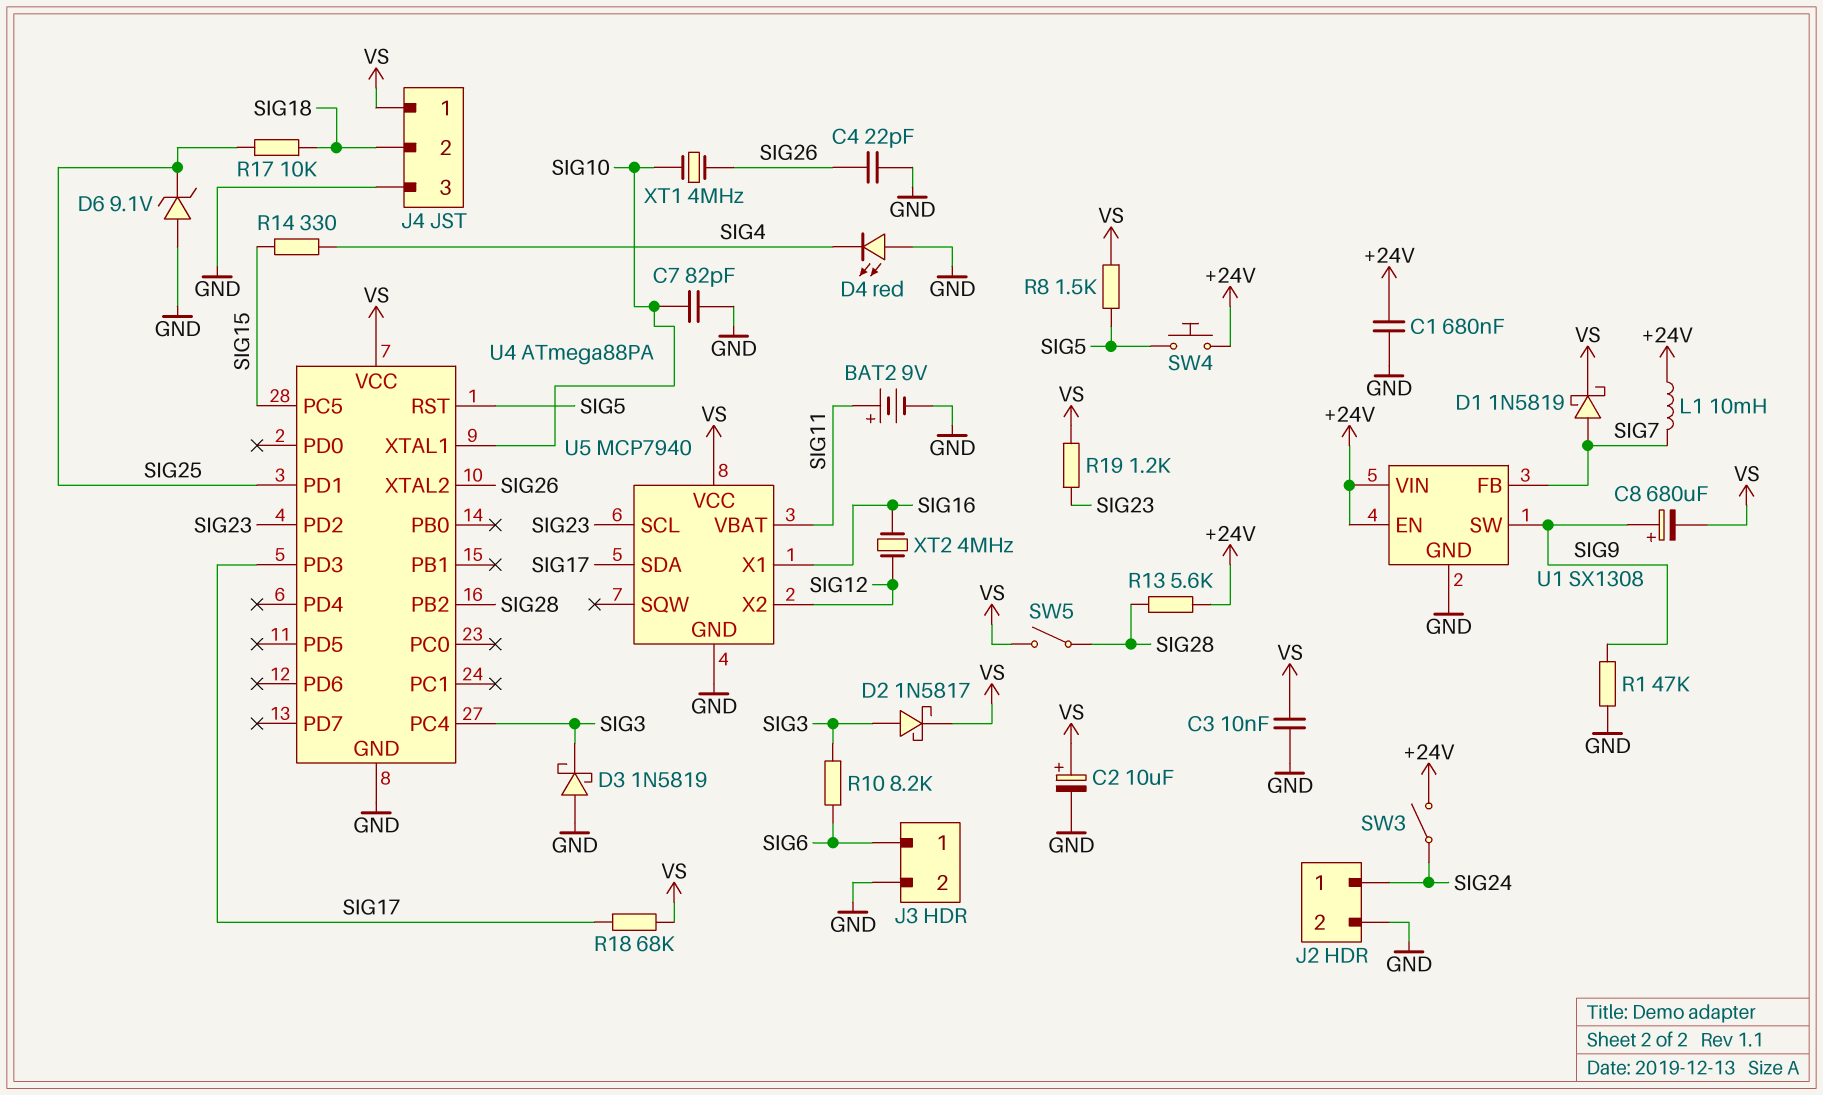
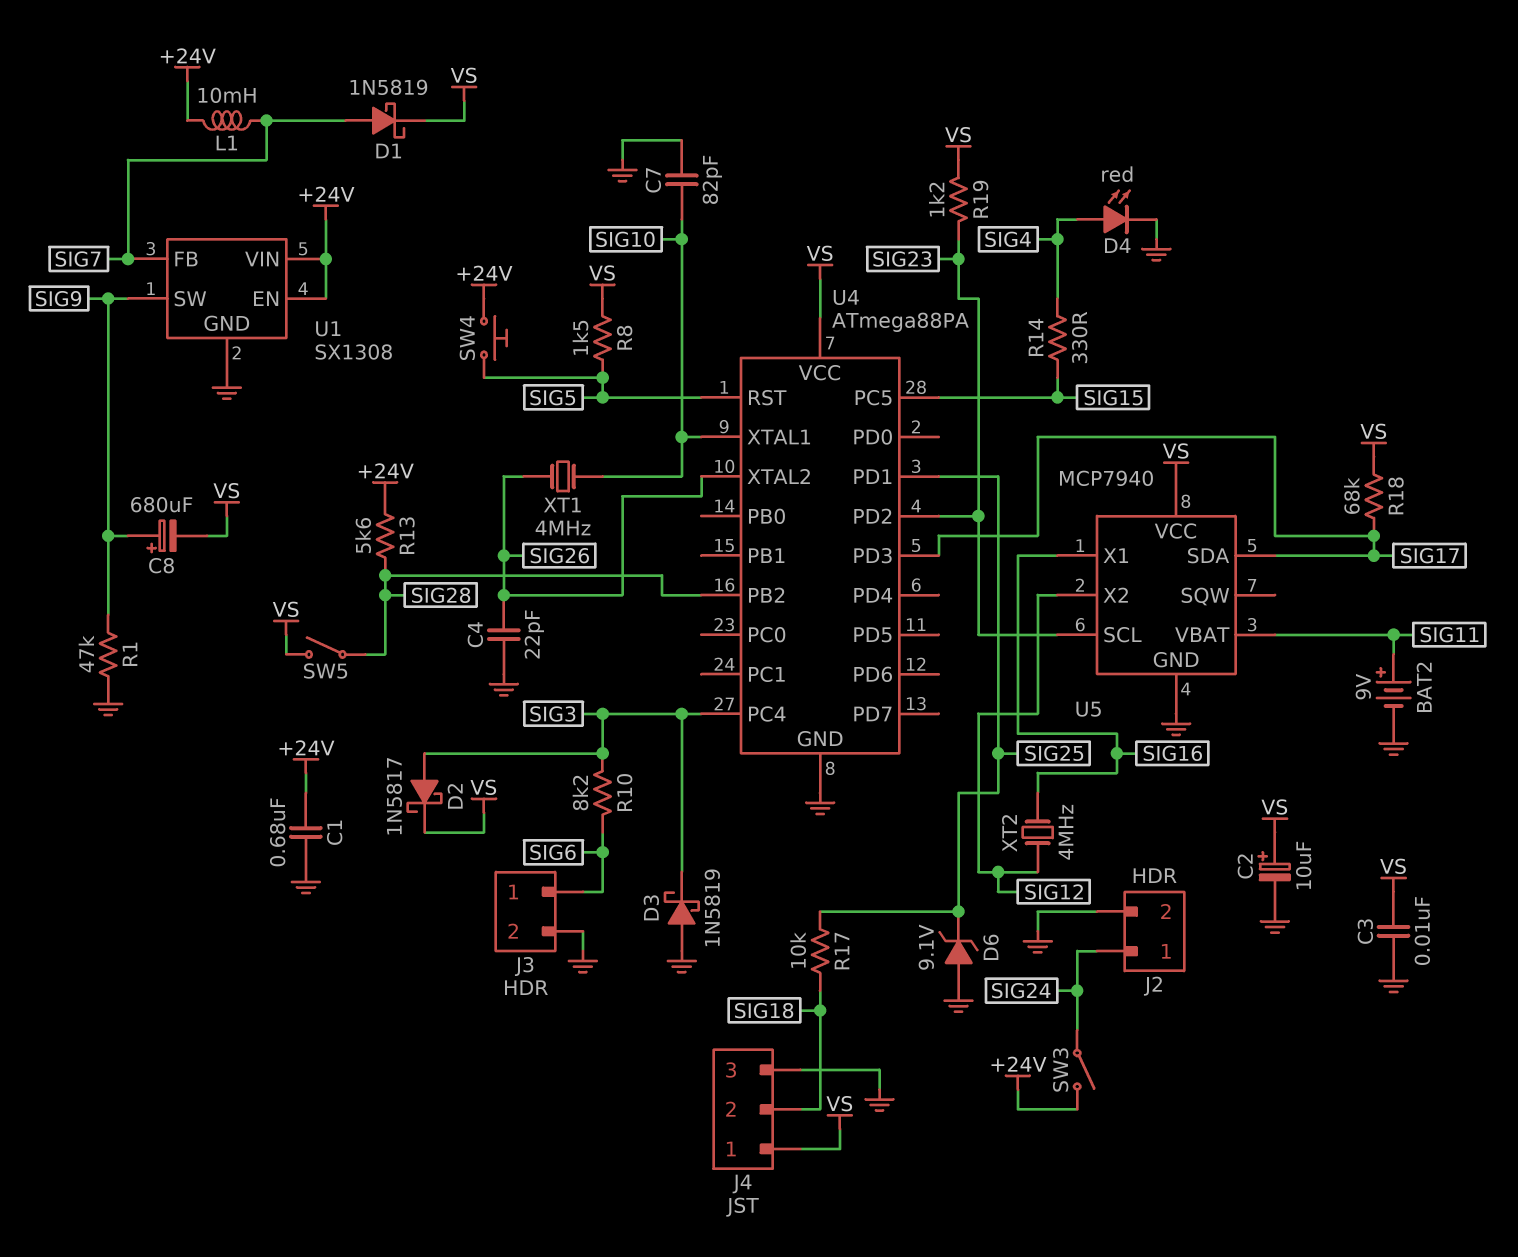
D4: LED red (A GND, K SIG4) -> LED red (A SIG4, K GND)

